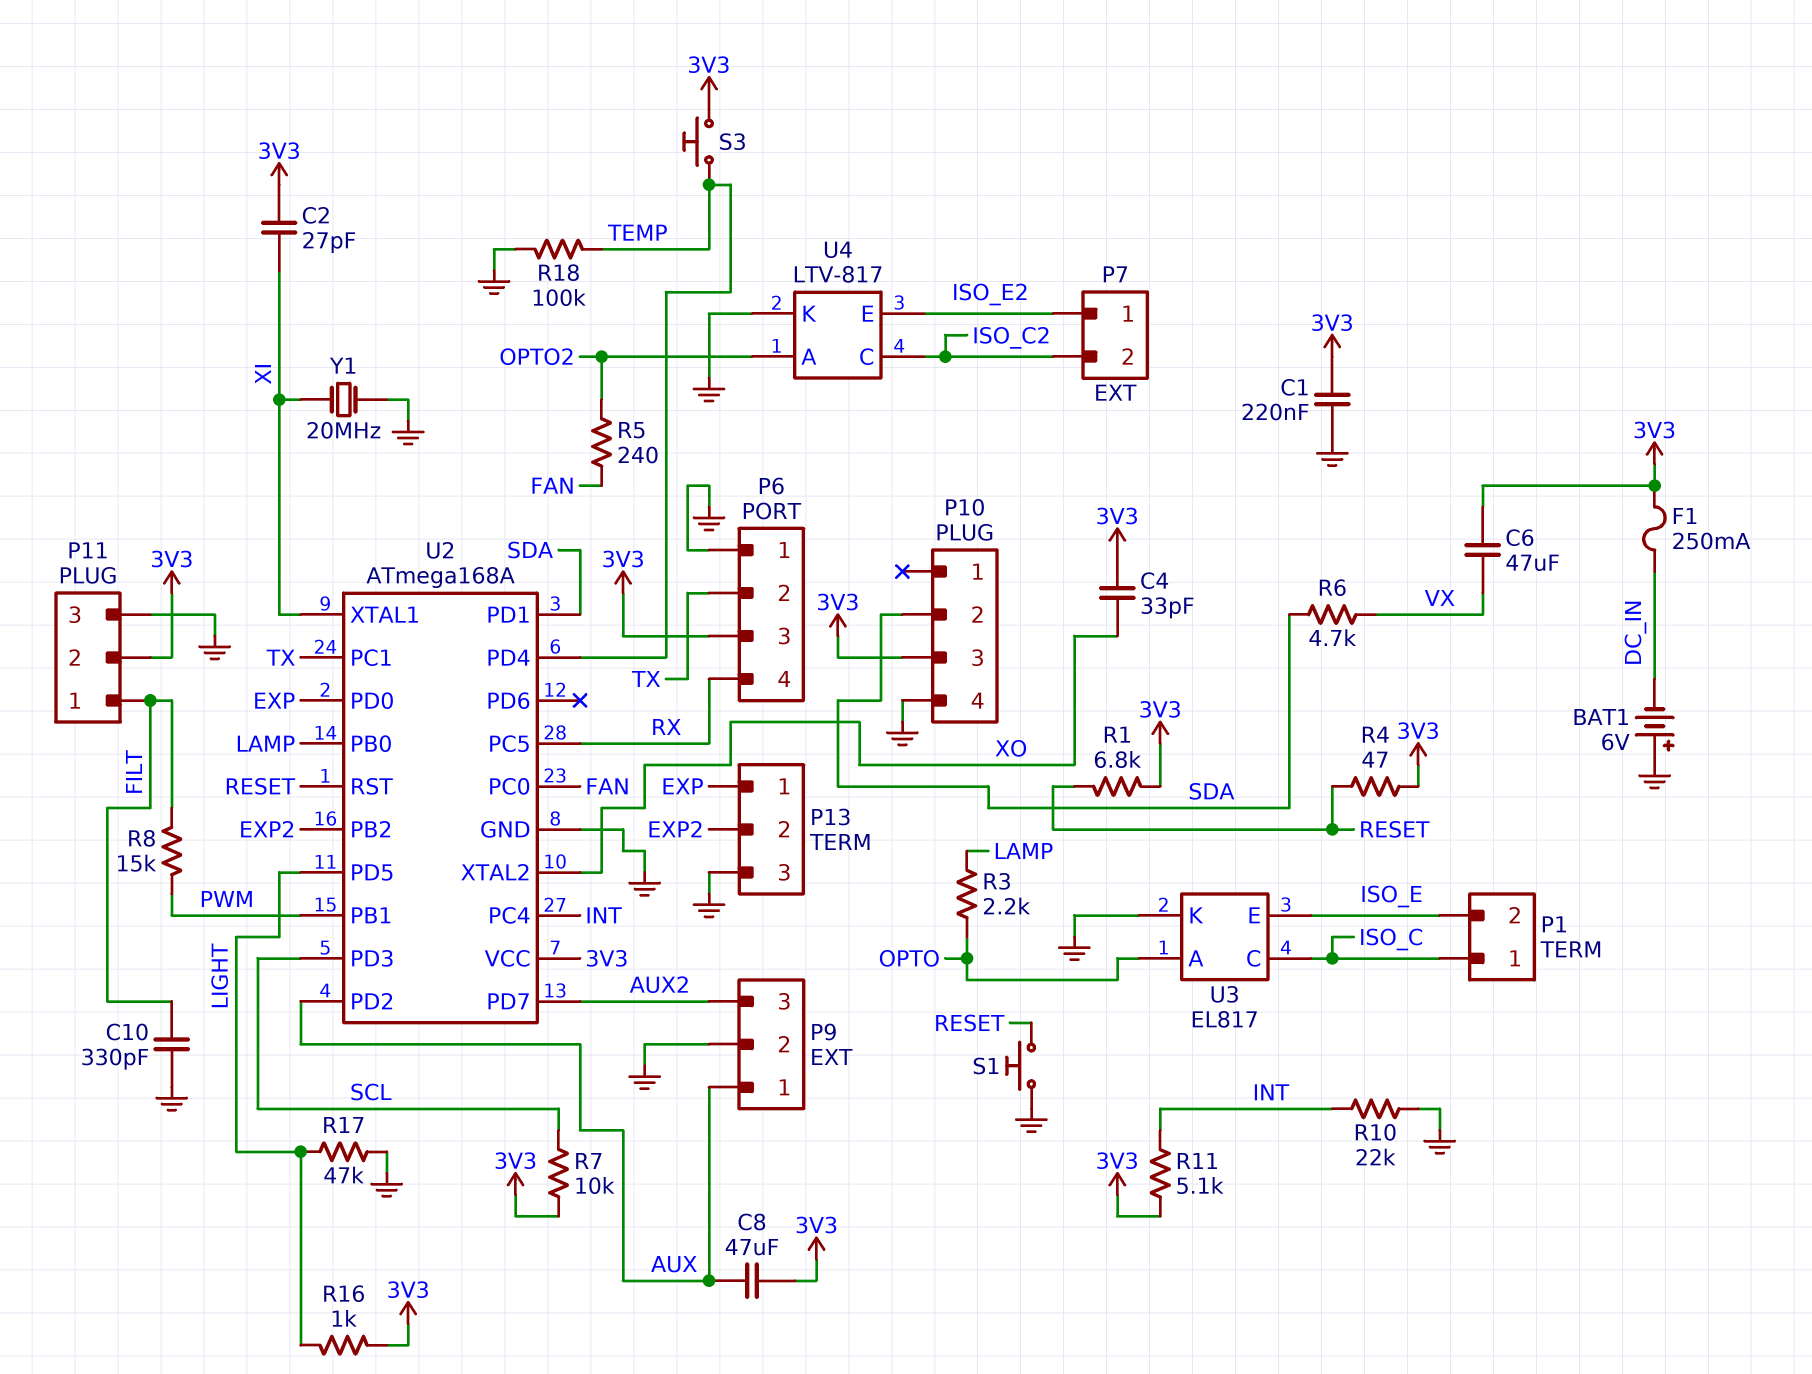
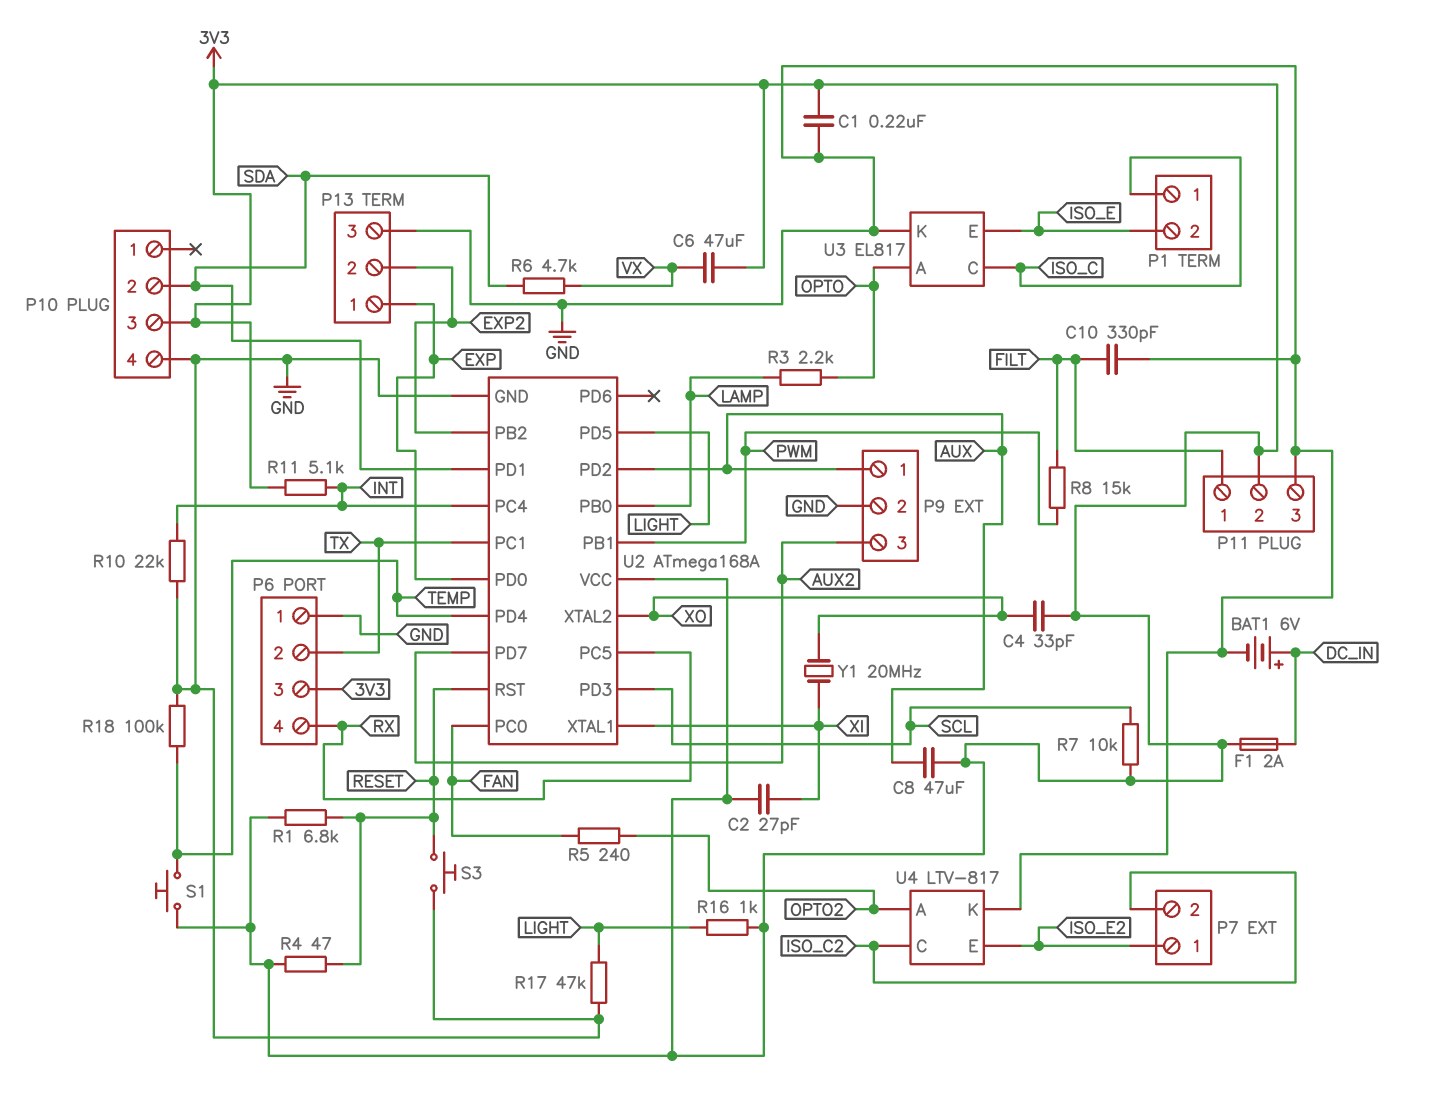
BAT1: 6V (plus GND, minus DC_IN) -> 6V (plus DC_IN, minus GND)
F1: 250mA (3V3, DC_IN) -> 2A (3V3, DC_IN)
S1: button (GND, RESET) -> button (3V3, TEMP)
S3: button (3V3, TEMP) -> button (GND, RESET)
Y1: 20MHz (GND, XI) -> 20MHz (XI, XO)

